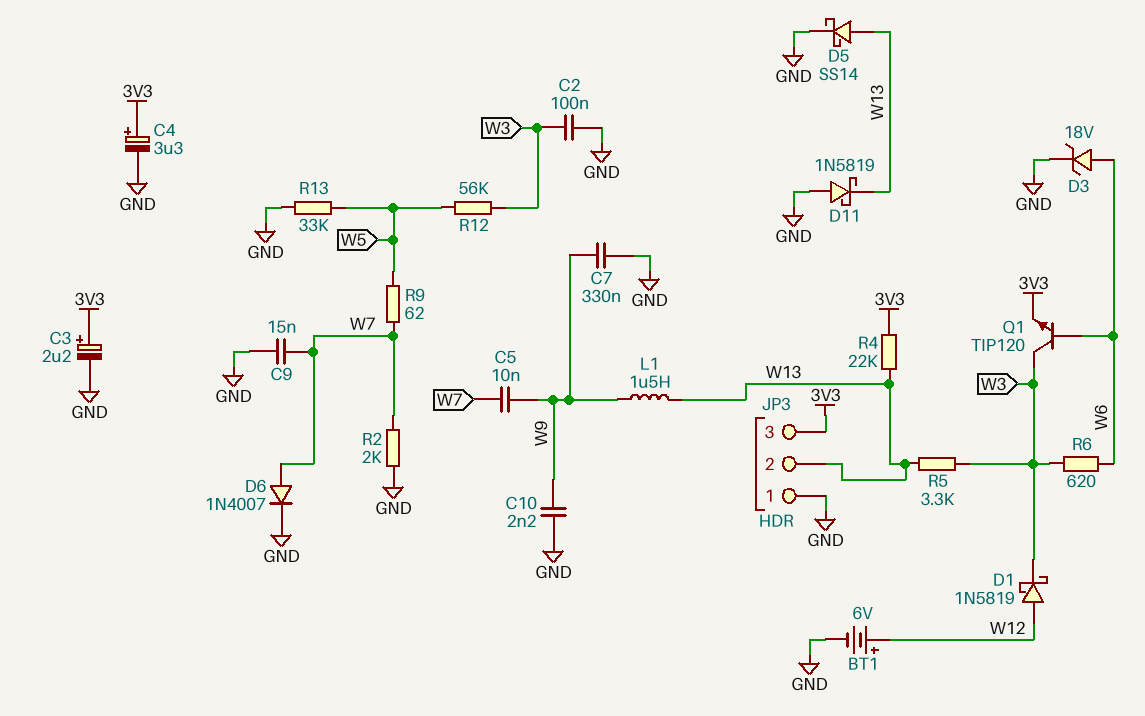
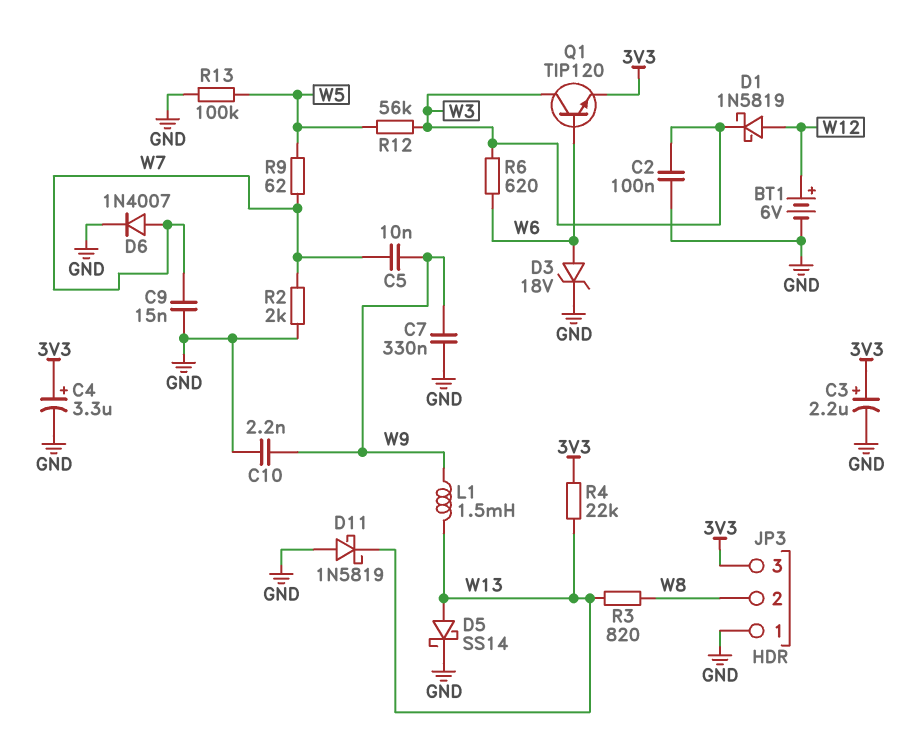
JP3 pin 2: W13 -> W8
L1: 1.5uH (W9, W13) -> 1.5mH (W9, W13)
R3: none -> 820 (W8, W13)
R5: 3.3k (W3, W13) -> none
R13: 33k (GND, W5) -> 100k (GND, W5)

